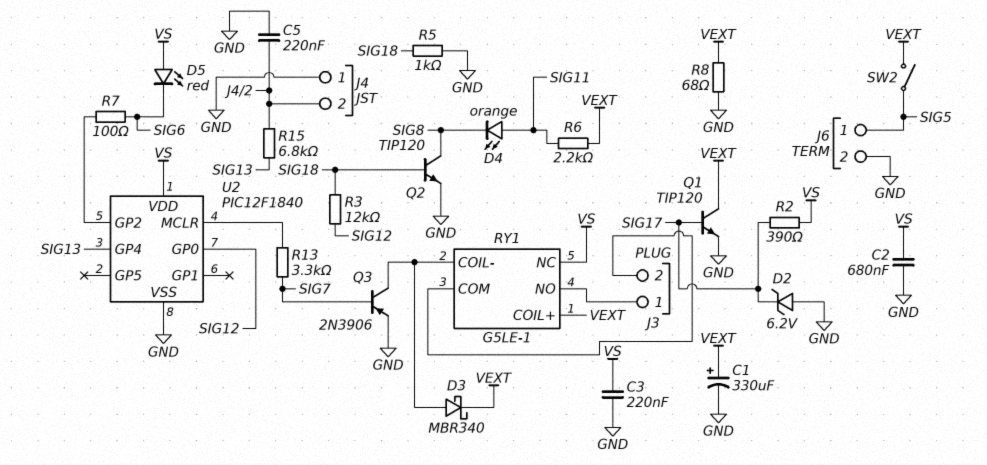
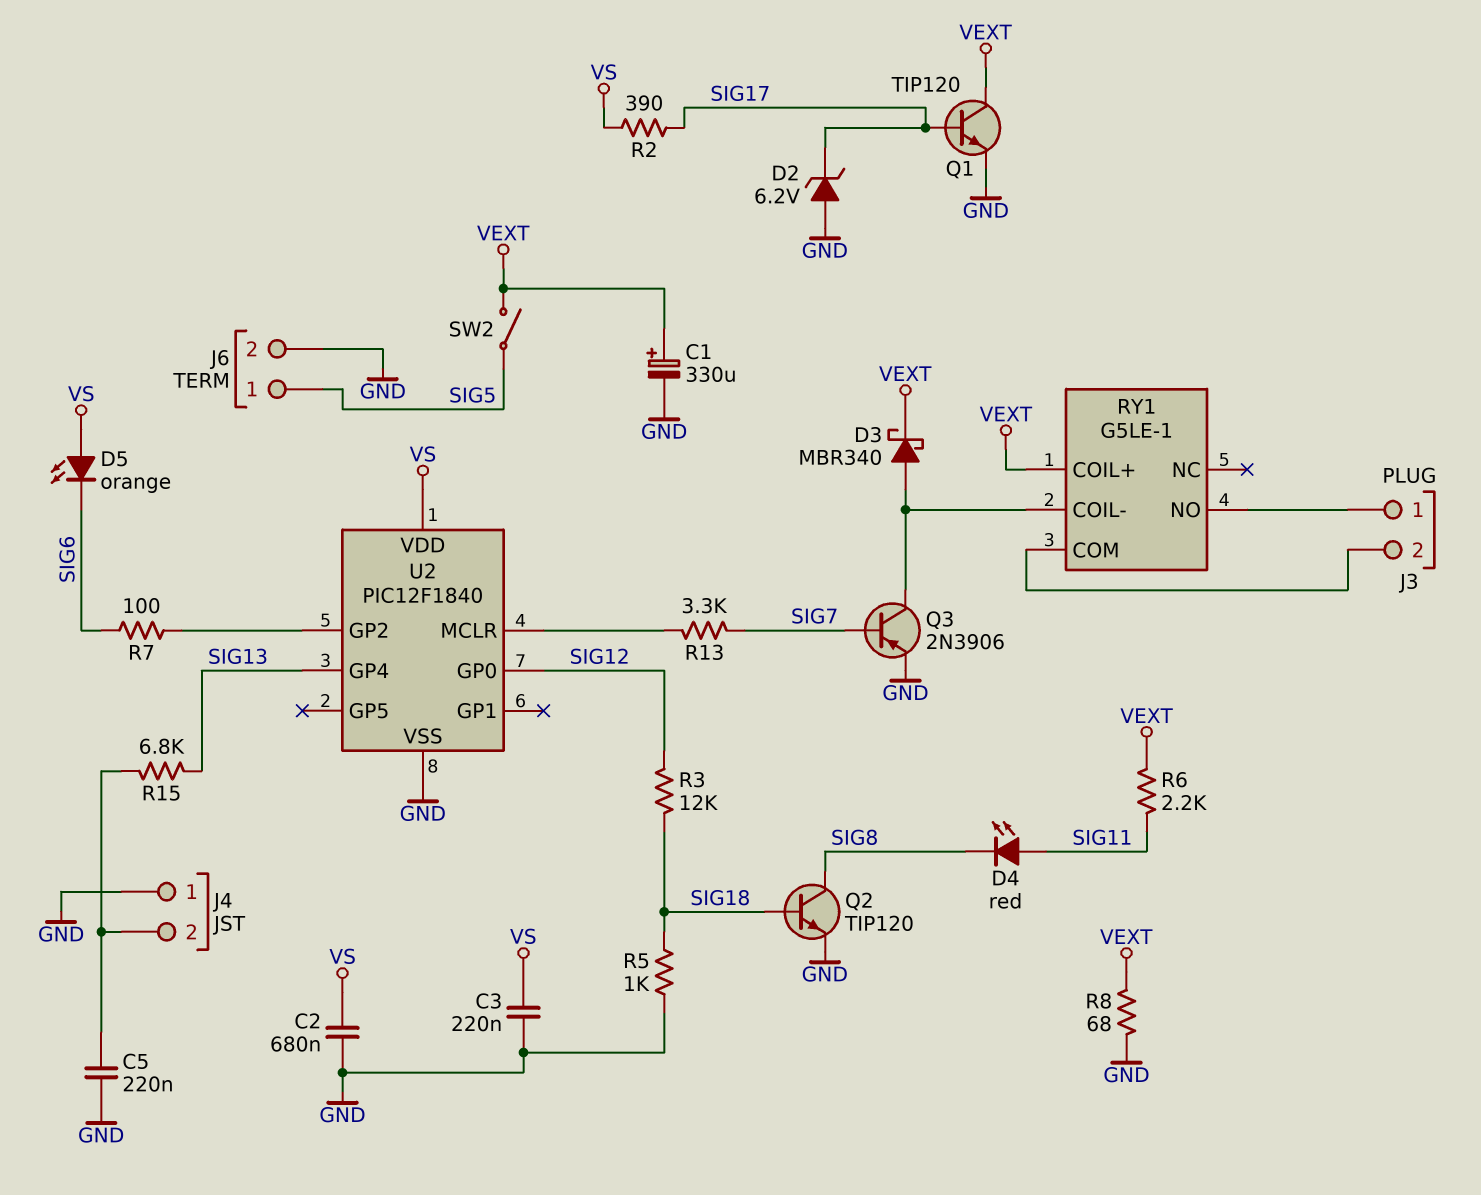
D4: LED orange (A SIG11, K SIG8) -> LED red (A SIG11, K SIG8)
D5: LED red (A VS, K SIG6) -> LED orange (A VS, K SIG6)
RY1 pin NC: VS -> none

